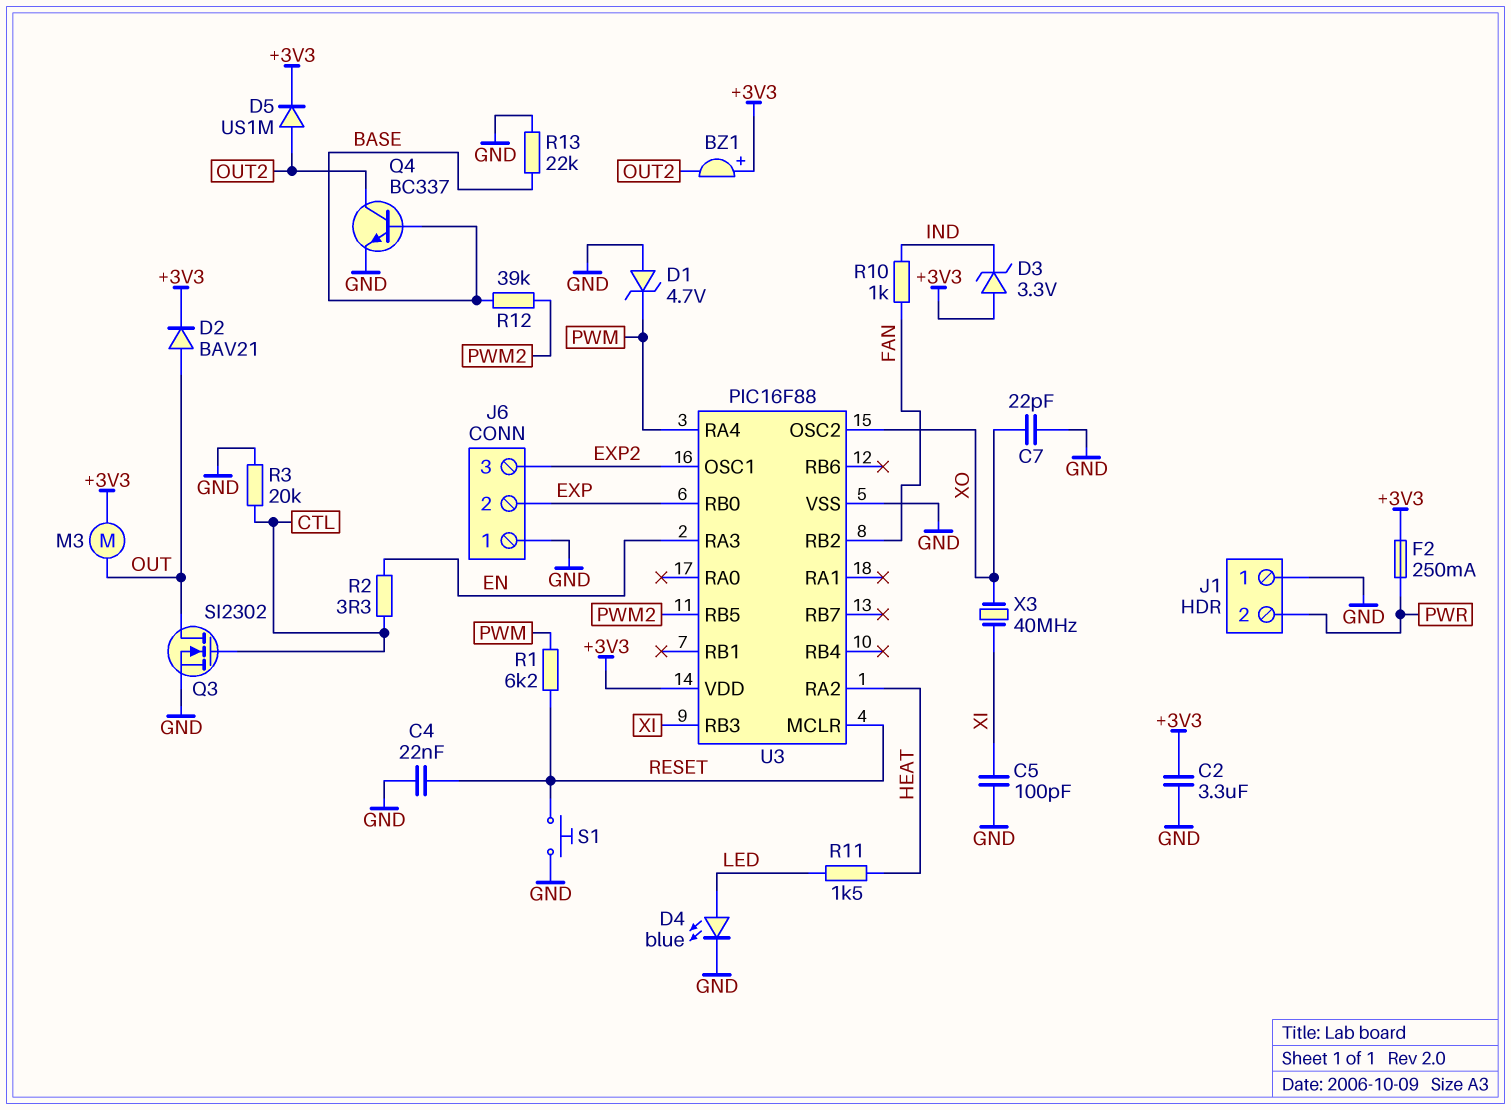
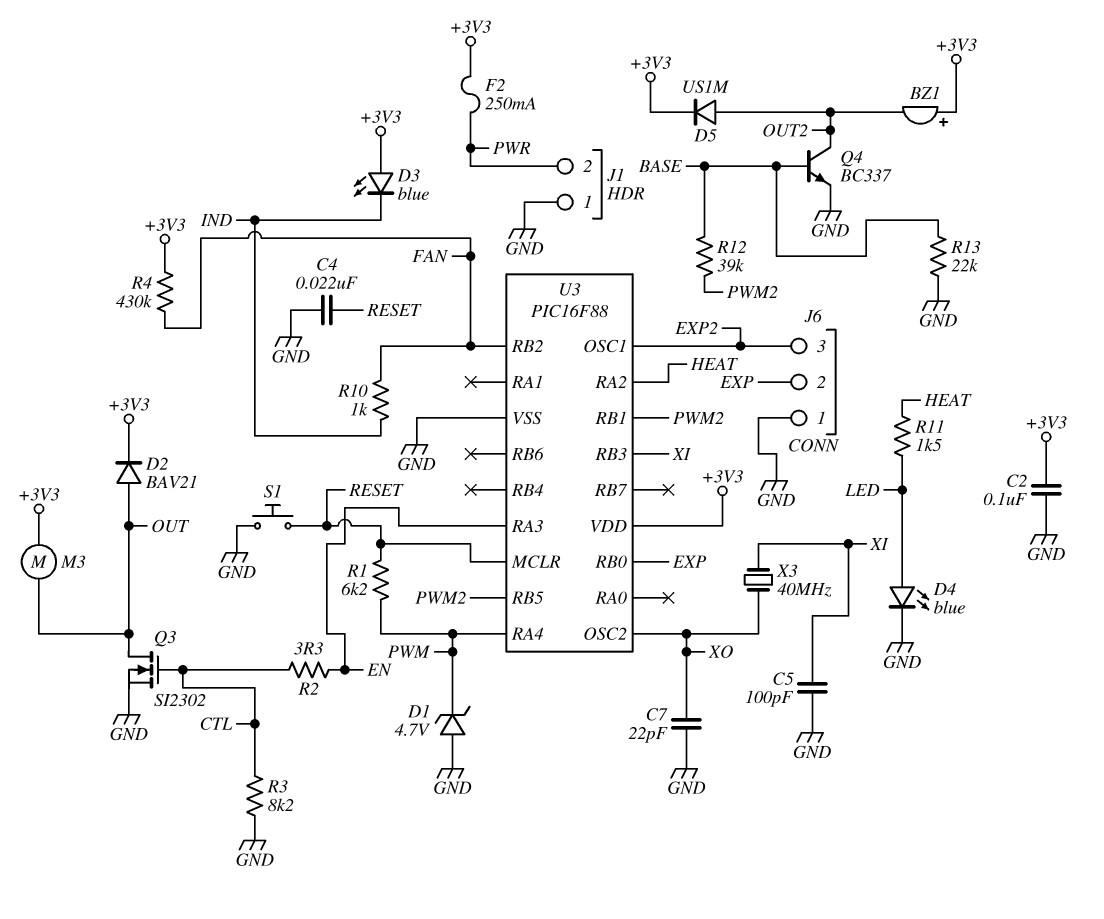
C2: 3.3uF (+3V3, GND) -> 100nF (+3V3, GND)
D3: zener 3.3V (A +3V3, K IND) -> LED blue (A +3V3, K IND)
R3: 20k (CTL, GND) -> 8.2k (CTL, GND)
R4: none -> 430k (+3V3, FAN)
U3 pin RB1: none -> PWM2

